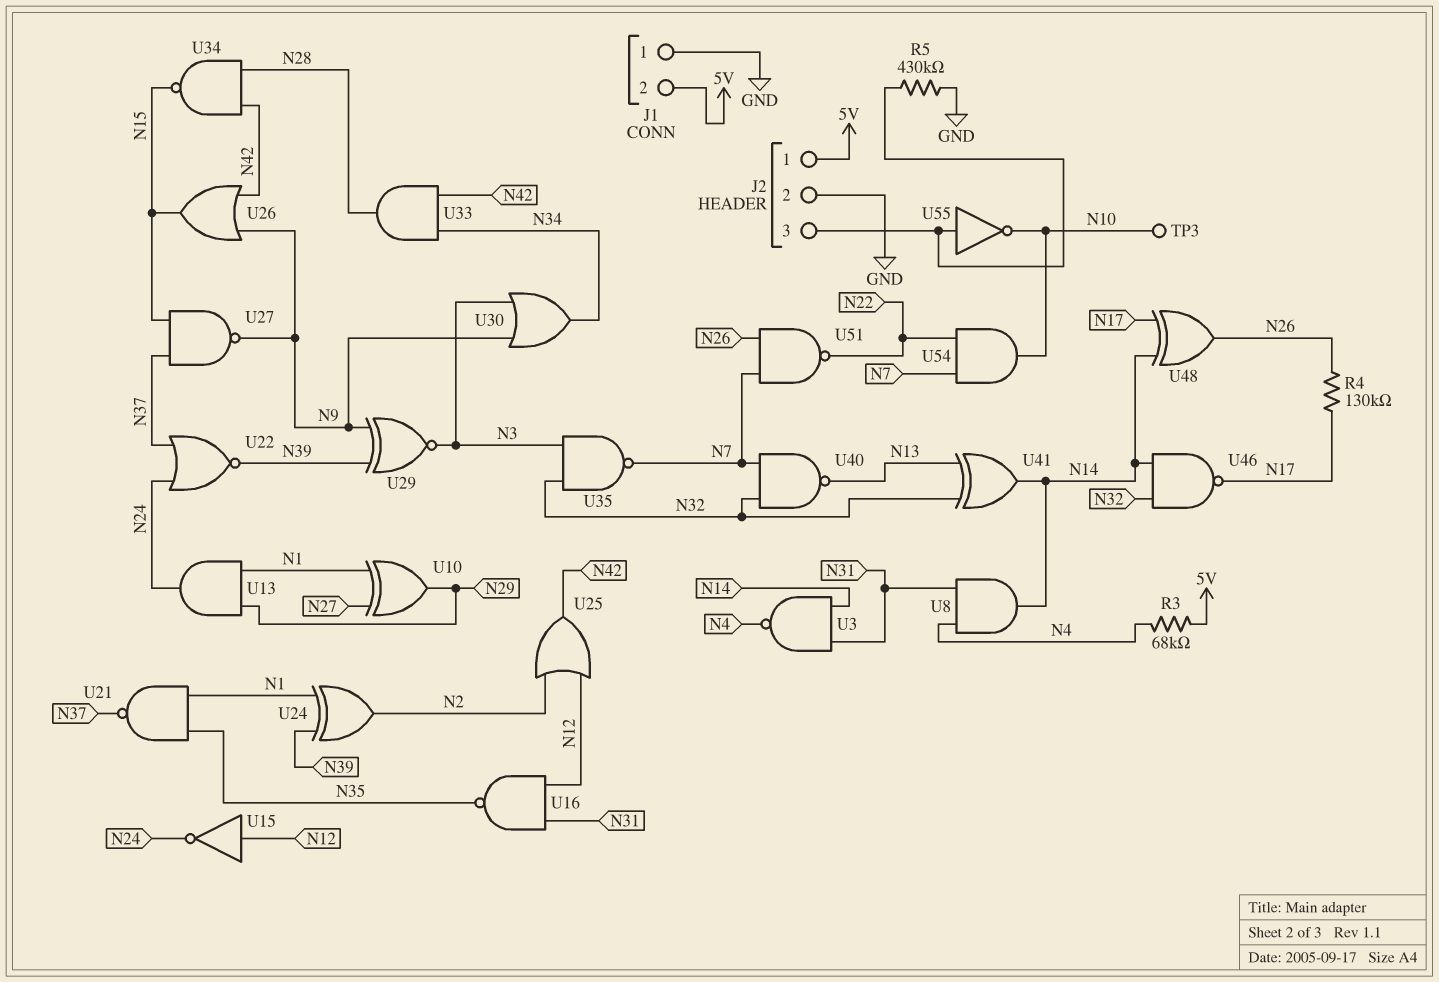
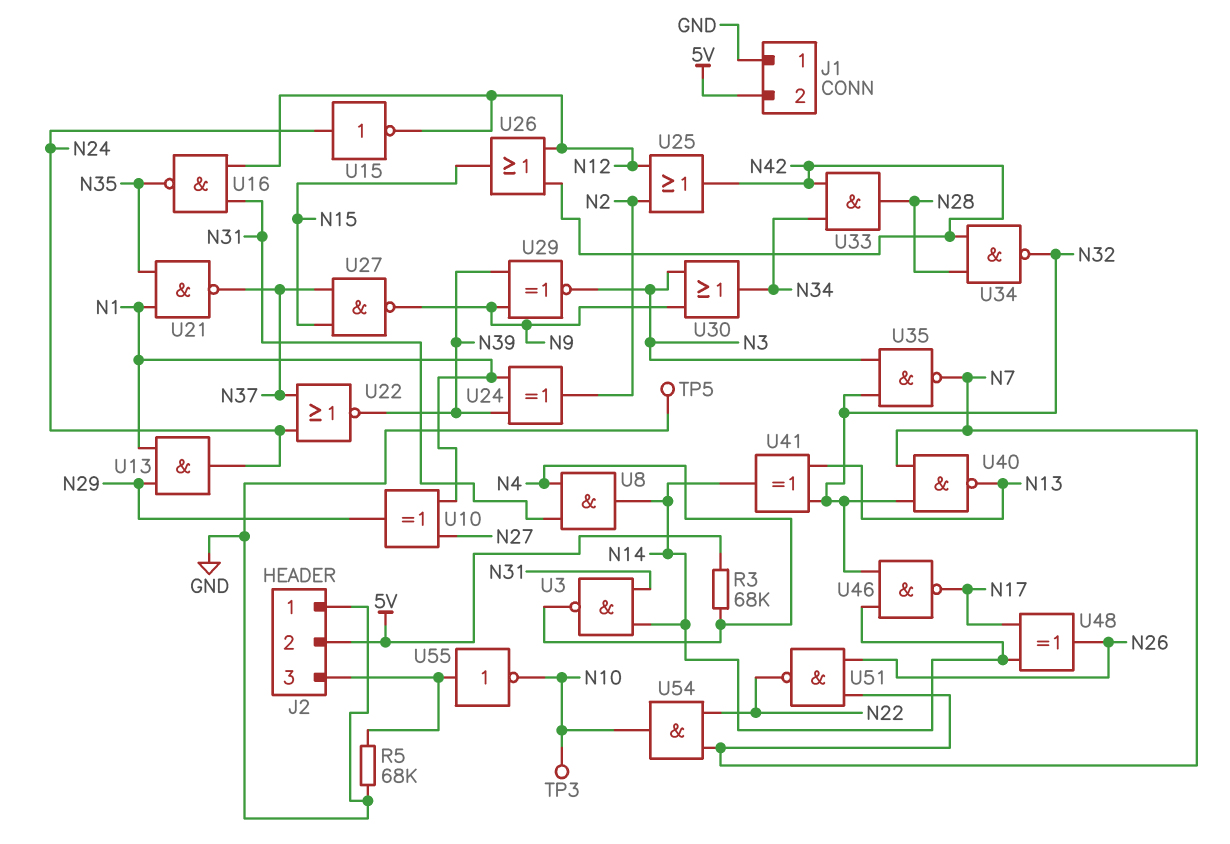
J2 pin 1: 5V -> GND
J2 pin 2: GND -> 5V
R4: 130k (N17, N26) -> none
R5: 430k (GND, J2/3) -> 68k (GND, J2/3)
TP5: none -> test point (GND)
U15: NOT (in N12, out N24) -> NOT (in N24, out N12)
U26: OR (in N9, in N42, out N15) -> OR (in N12, in N42, out N15)
U34: NAND (in N28, in N42, out N15) -> NAND (in N28, in N42, out N32)

